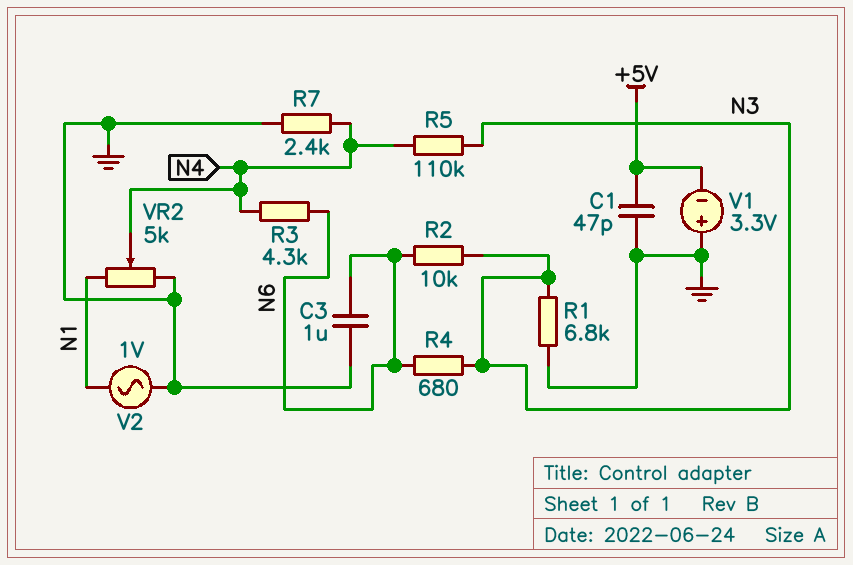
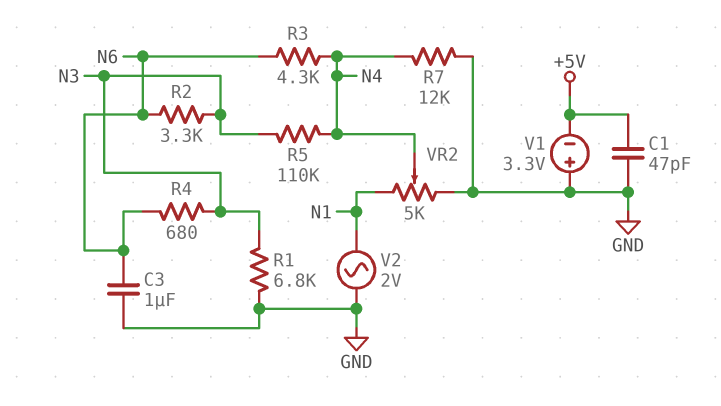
R2: 10k (N3, N6) -> 3.3k (N3, N6)
R7: 2.4k (GND, N4) -> 12k (GND, N4)
V2: AC 1V (GND, N1) -> AC 2V (GND, N1)

